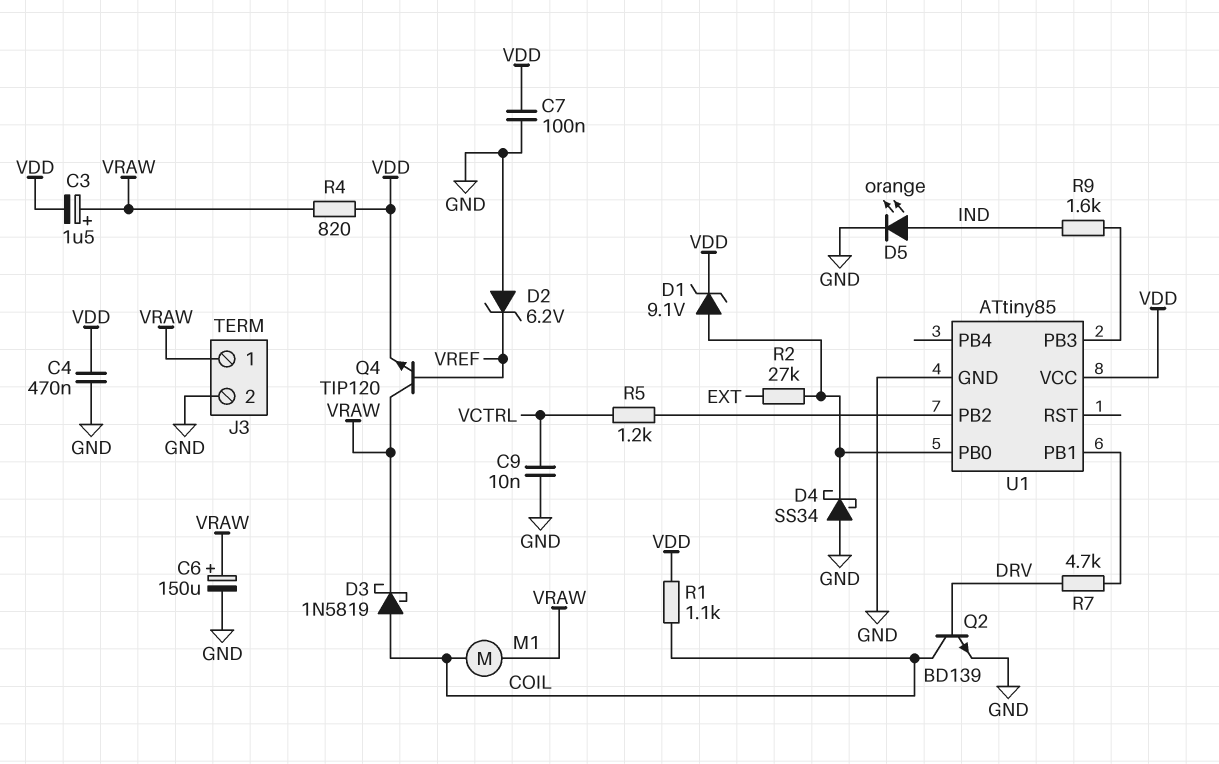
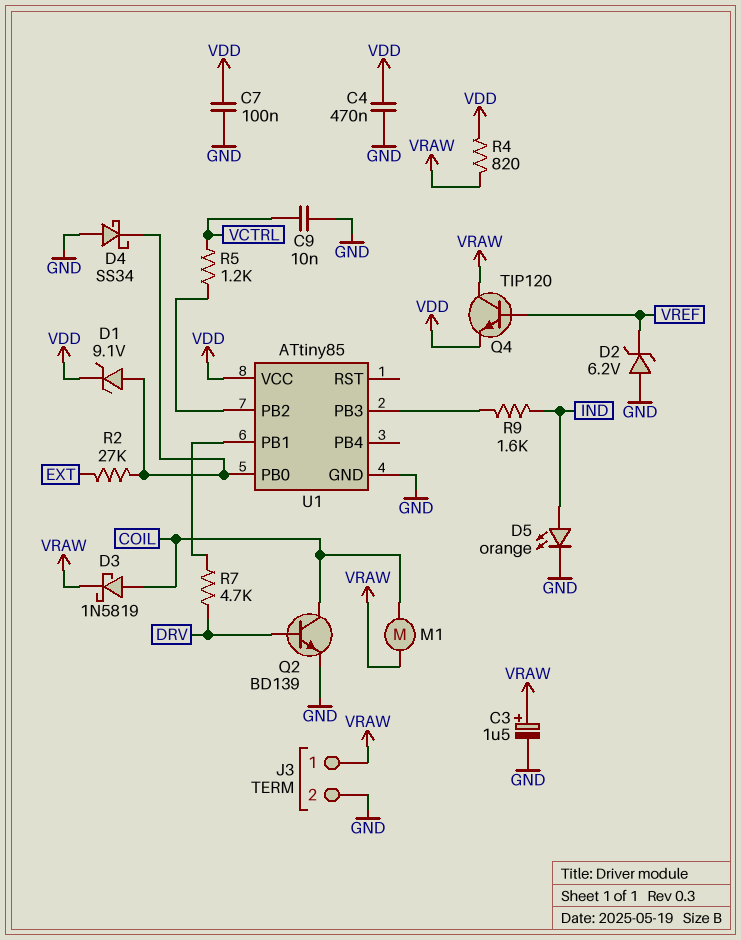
C3: 1.5uF (plus VRAW, minus VDD) -> 1.5uF (plus VRAW, minus GND)
C6: 150uF (plus VRAW, minus GND) -> none
R1: 1.1k (COIL, VDD) -> none

